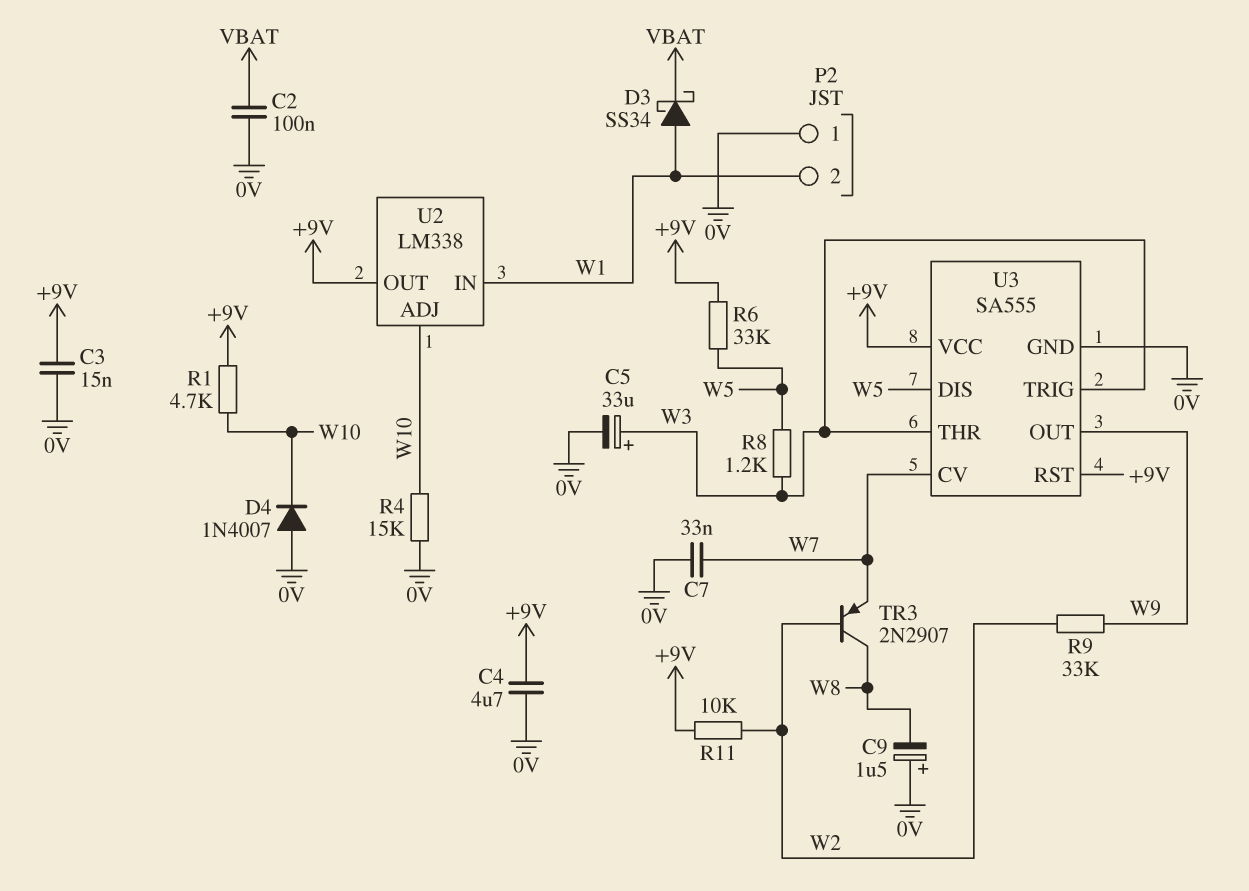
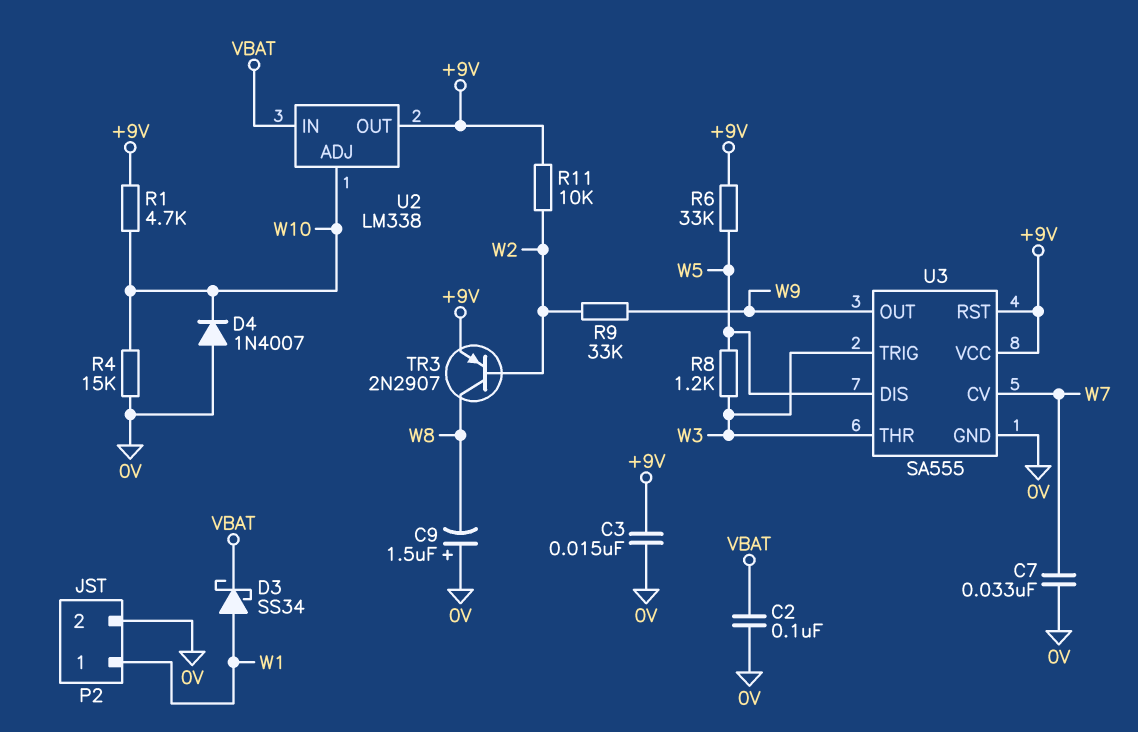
C4: 4.7uF (+9V, 0V) -> none
C5: 33uF (plus W3, minus 0V) -> none
P2 pin 1: 0V -> W1
P2 pin 2: W1 -> 0V
TR3: PNP 2N2907 (B W2, C W8, E W7) -> PNP 2N2907 (B W2, C W8, E +9V)
U2 pin IN: W1 -> VBAT

